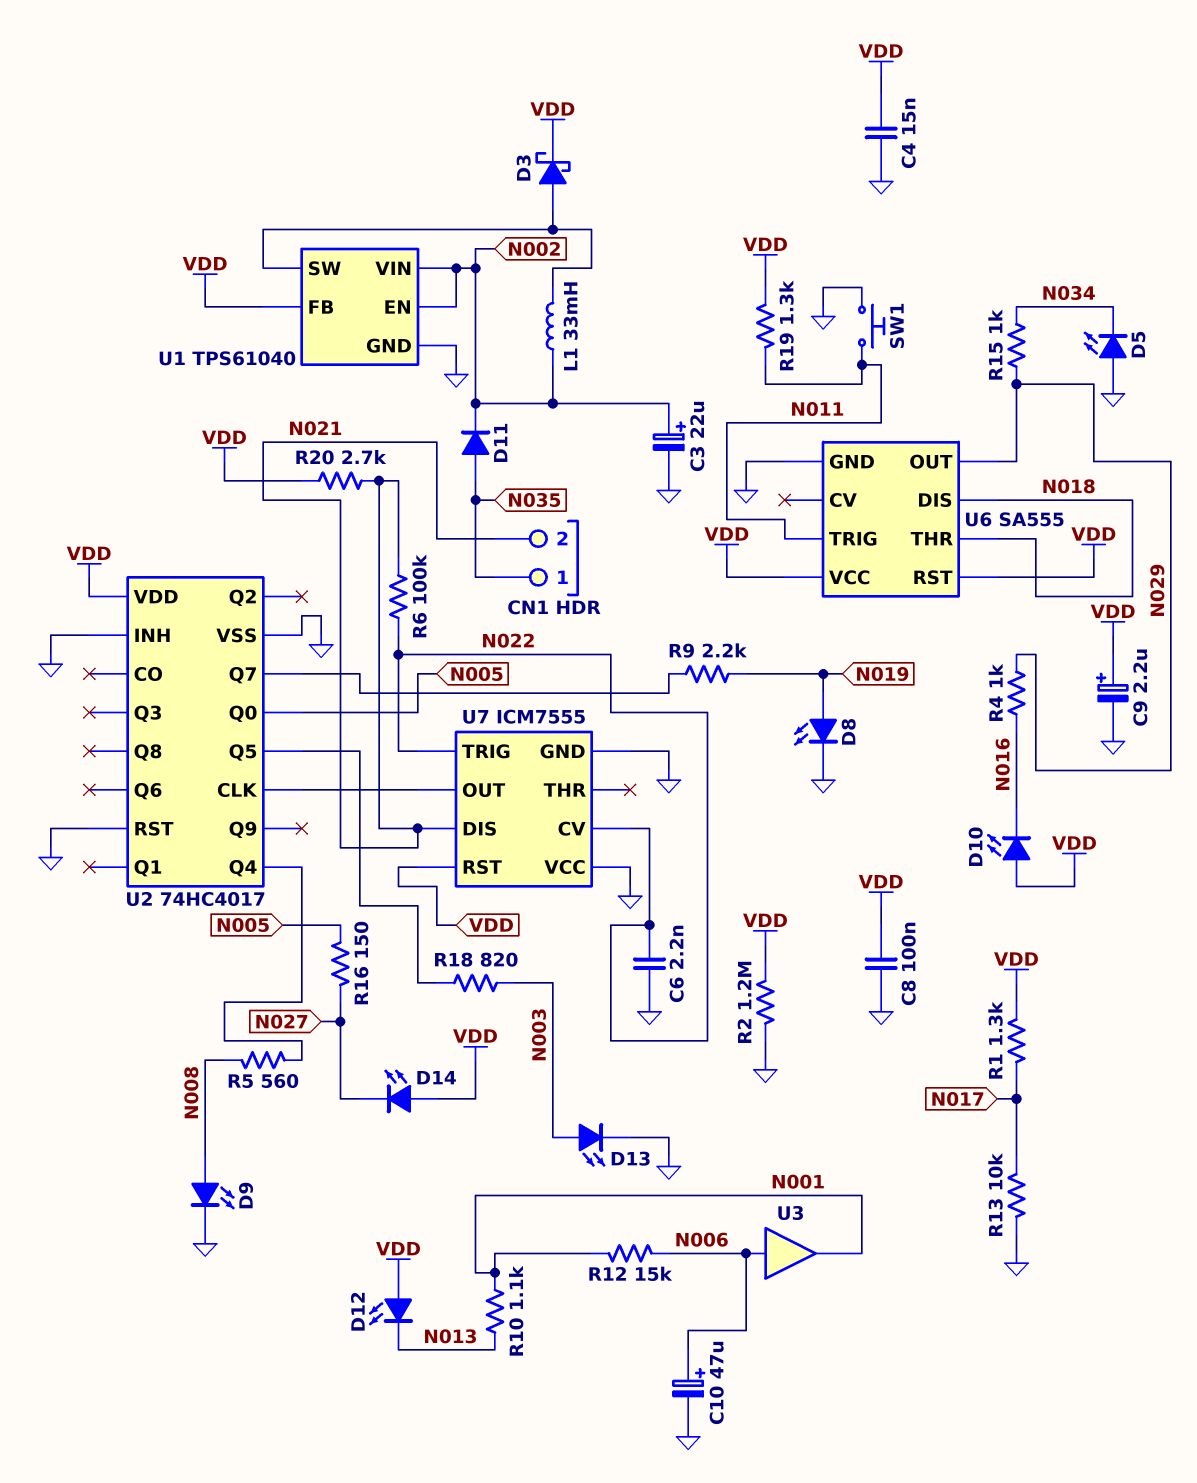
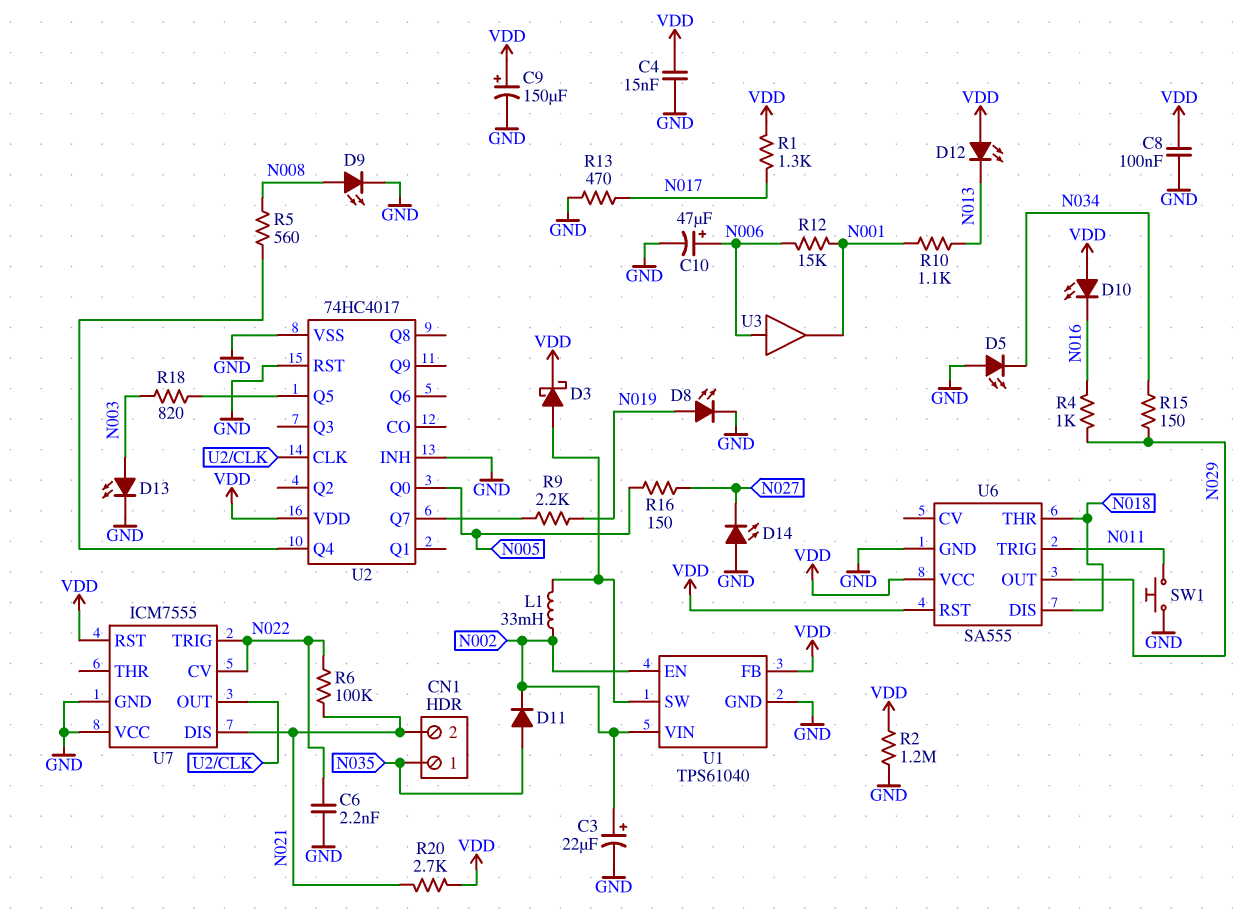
C9: 2.2uF (plus VDD, minus GND) -> 150uF (plus VDD, minus GND)
D14: LED (A VDD, K N027) -> LED (A GND, K N027)
R13: 10k (GND, N017) -> 470 (GND, N017)
R15: 1k (N029, N034) -> 150 (N029, N034)
R19: 1.3k (N011, VDD) -> none

